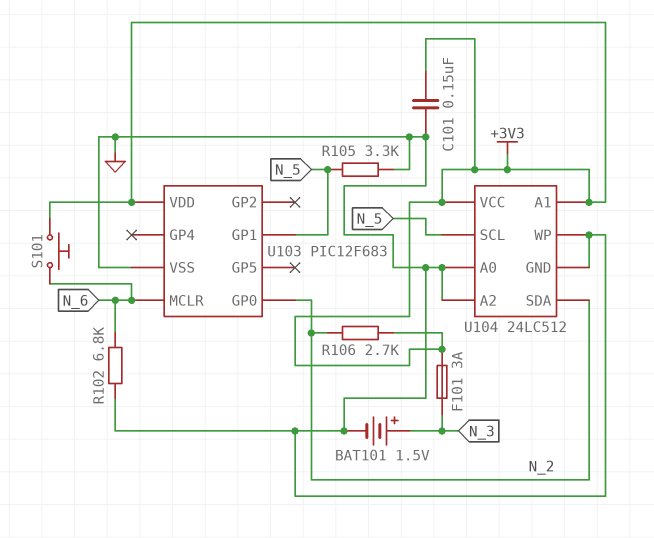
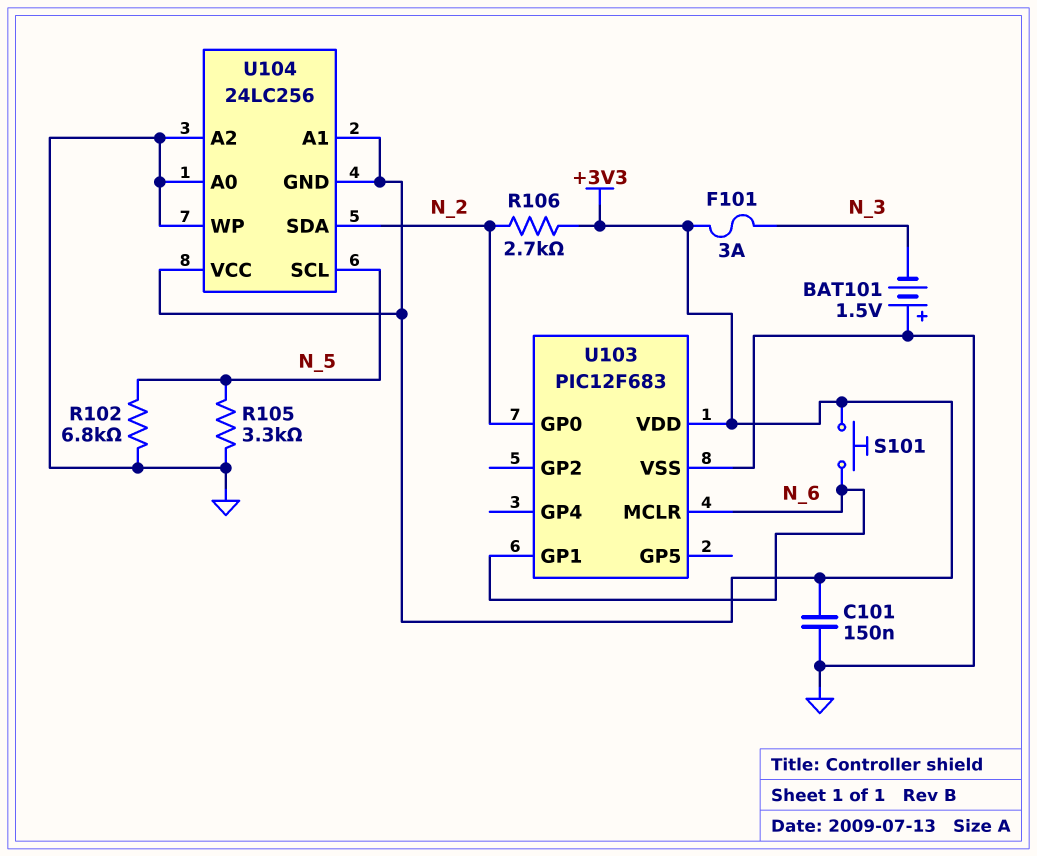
BAT101: 1.5V (plus N_3, minus GND) -> 1.5V (plus GND, minus N_3)
R102: 6.8k (GND, N_6) -> 6.8k (GND, N_5)
U103 pin GP1: N_5 -> N_6
U104: 24LC512 -> 24LC256
U104 pin GND: GND -> +3V3

